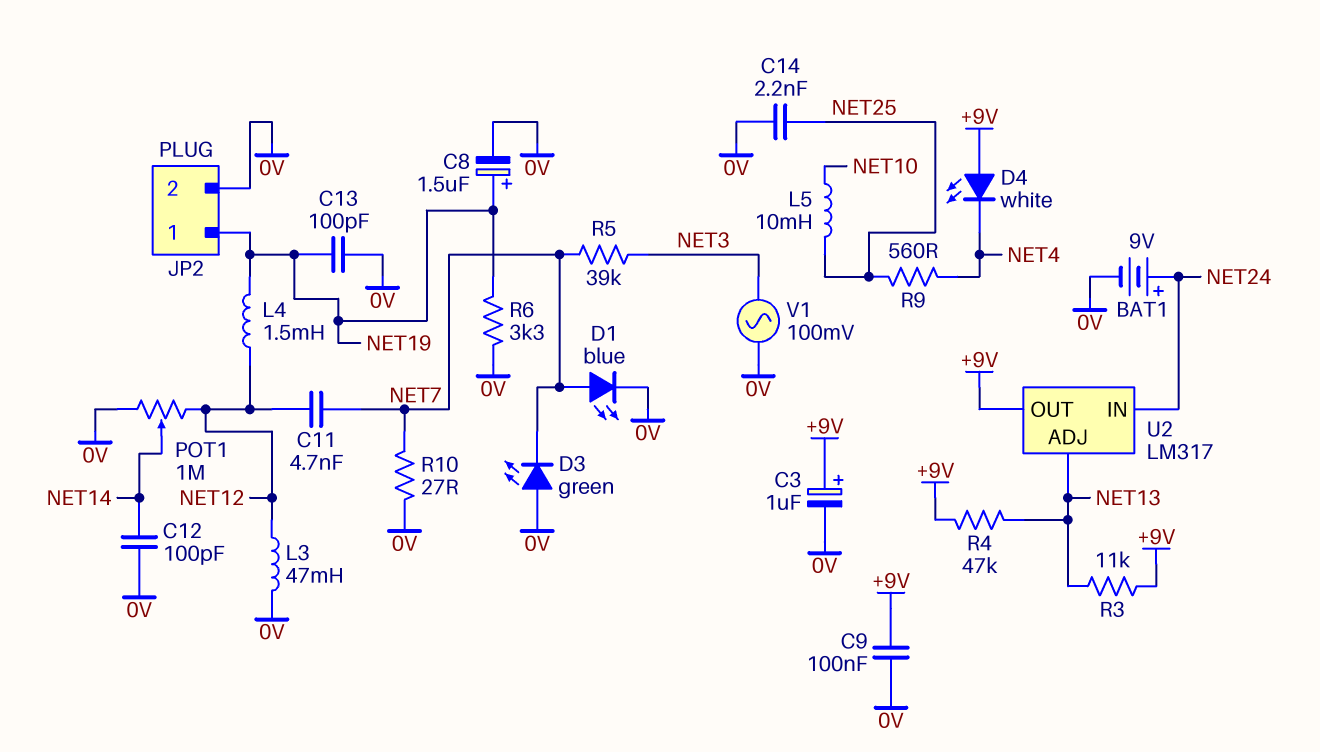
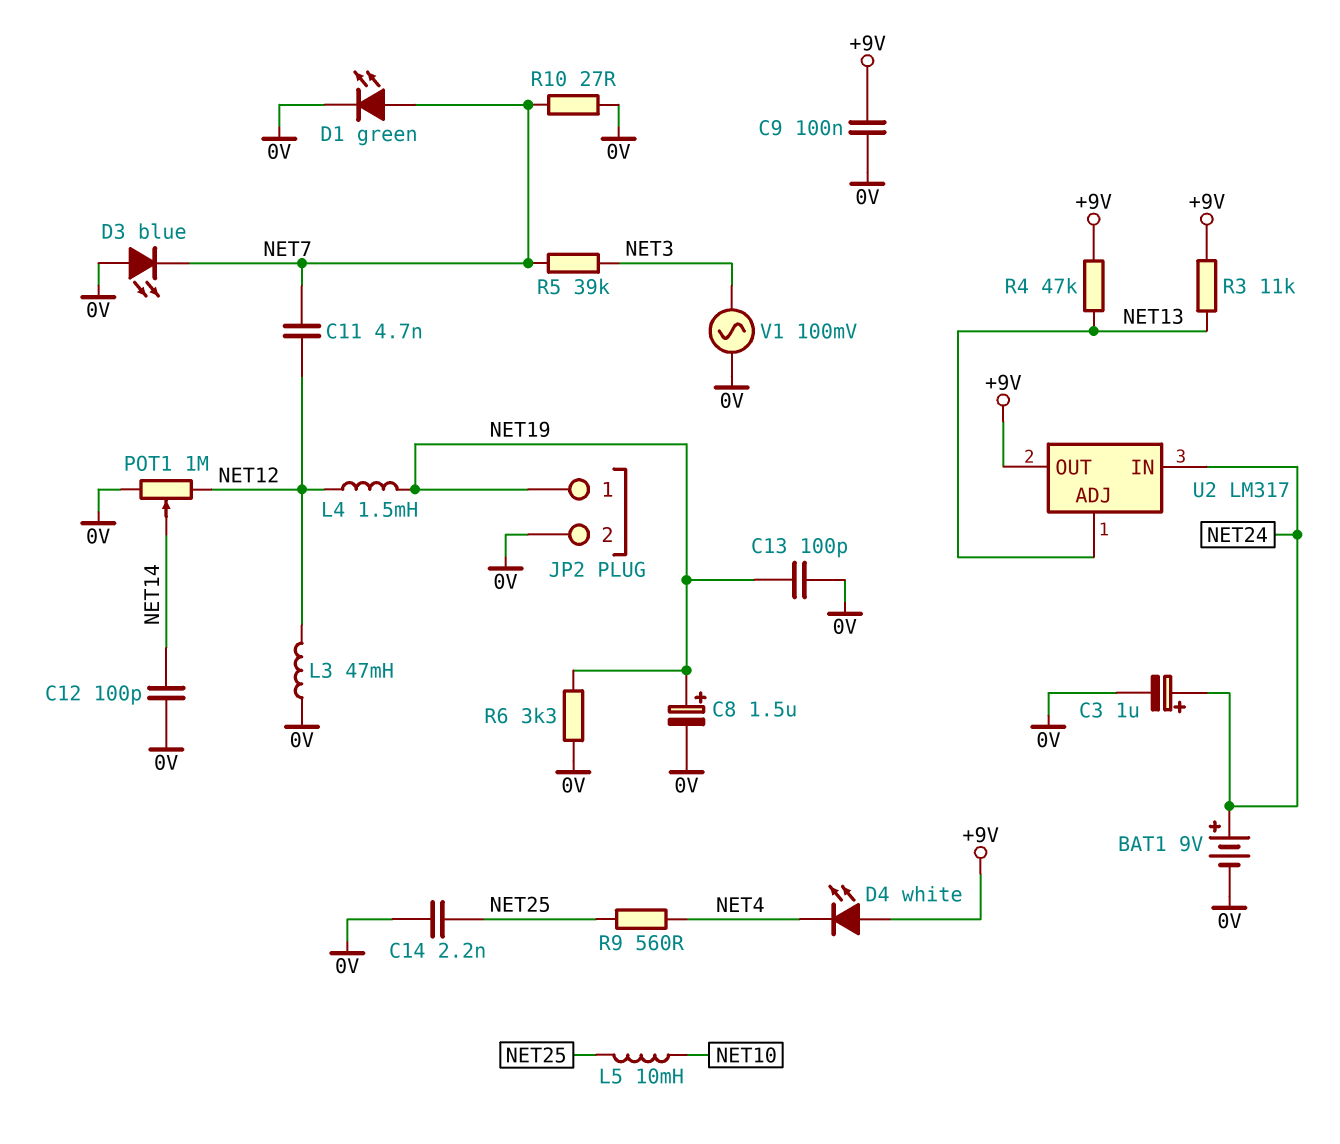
C3: 1uF (plus +9V, minus 0V) -> 1uF (plus NET24, minus 0V)
D1: LED blue (A NET7, K 0V) -> LED green (A NET7, K 0V)
D3: LED green (A 0V, K NET7) -> LED blue (A 0V, K NET7)

